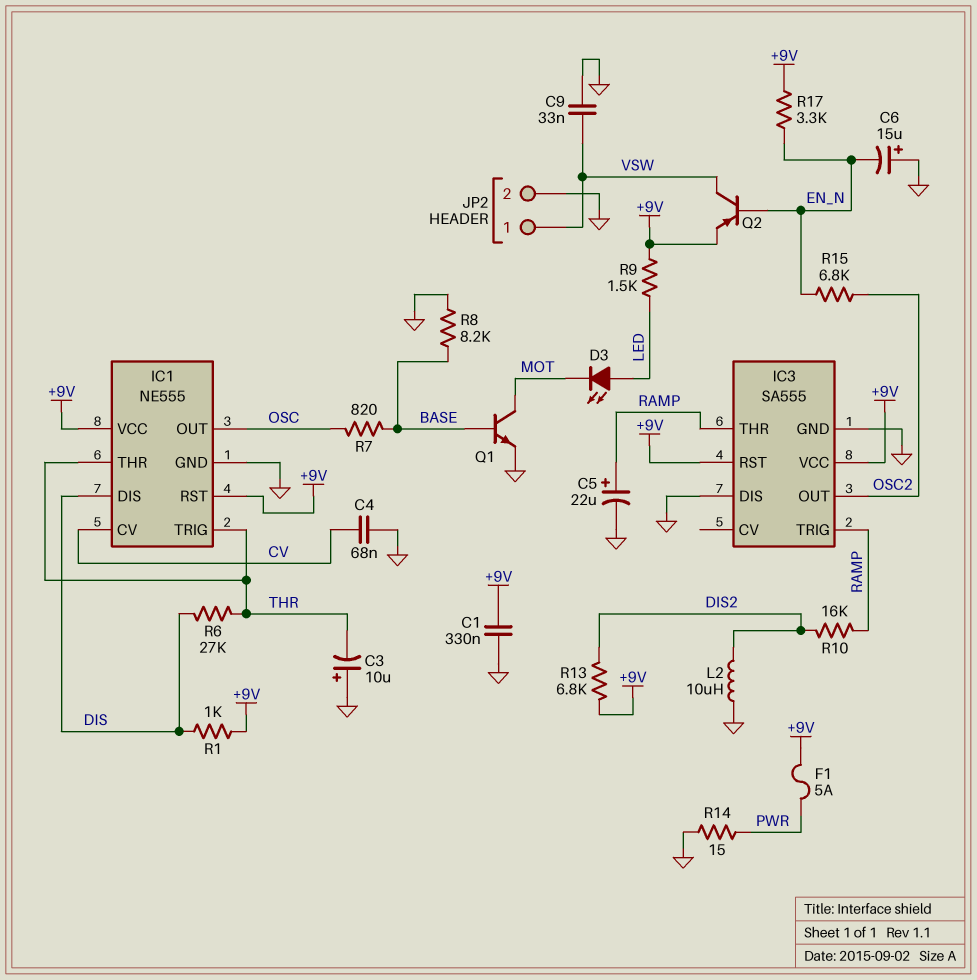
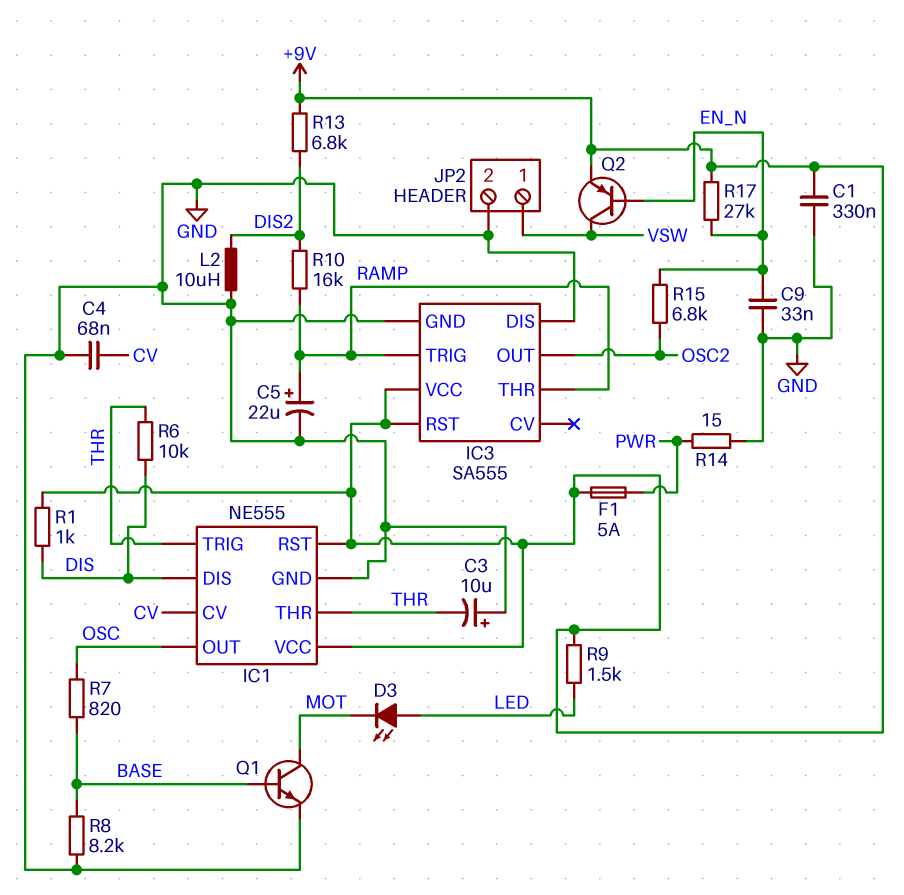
C6: 15uF (plus GND, minus EN_N) -> none
C9: 33nF (GND, VSW) -> 33nF (EN_N, GND)
R6: 27k (DIS, THR) -> 10k (DIS, THR)
R17: 3.3k (+9V, EN_N) -> 27k (+9V, EN_N)

